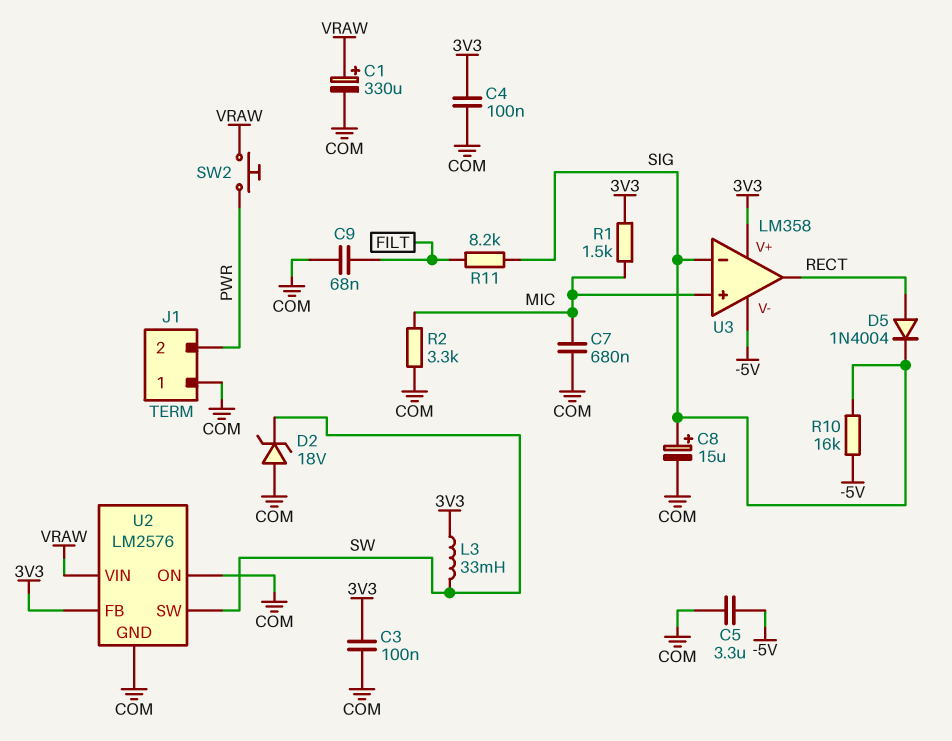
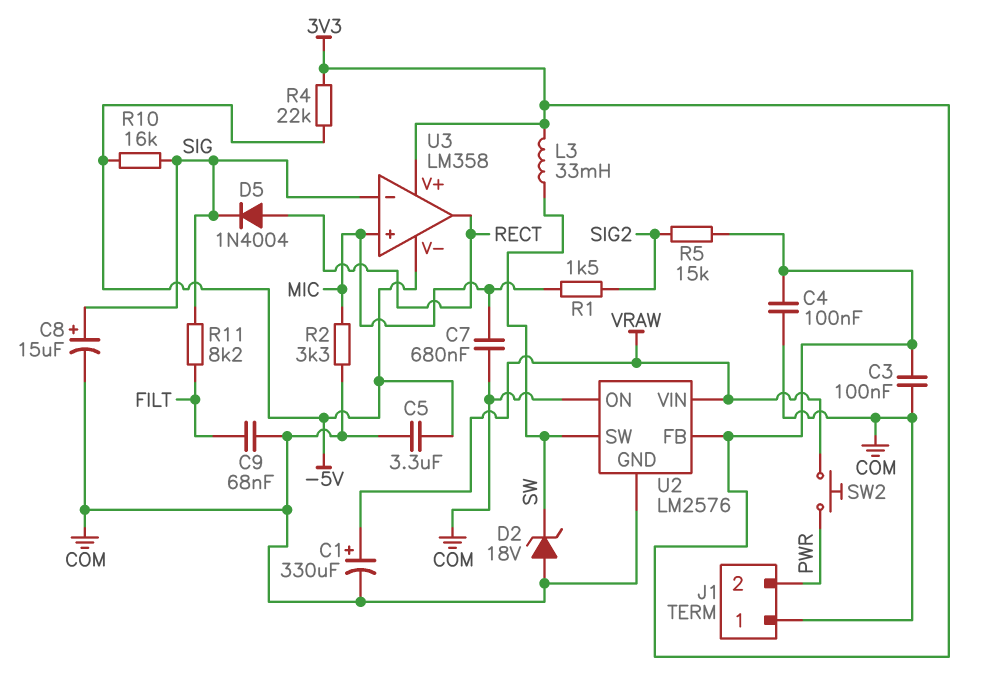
R1: 1.5k (3V3, MIC) -> 1.5k (MIC, SIG2)
R4: none -> 22k (-5V, 3V3)
R5: none -> 15k (3V3, SIG2)

